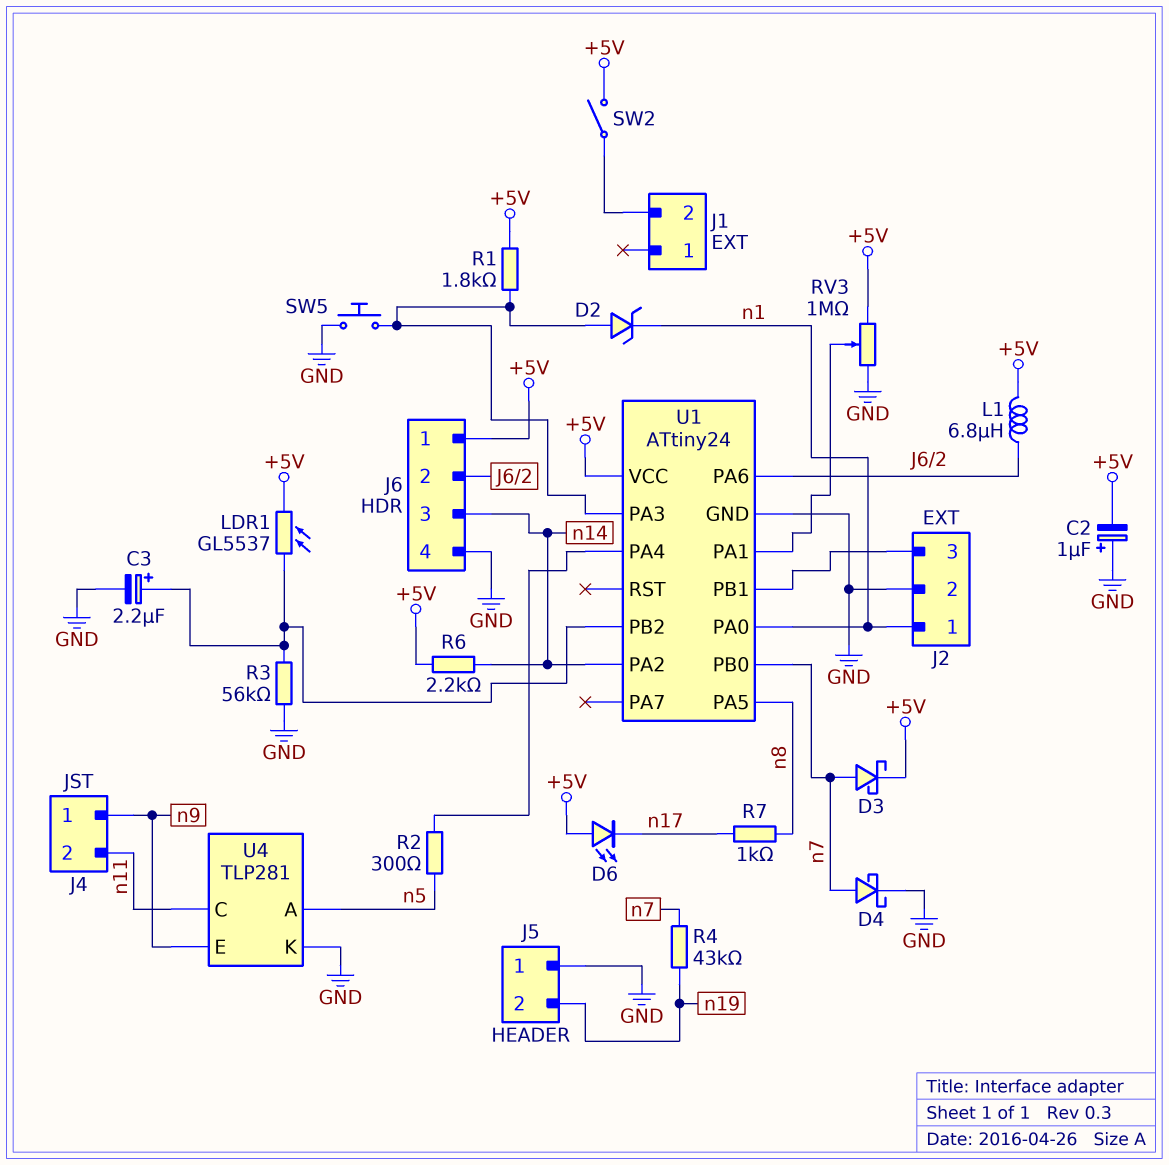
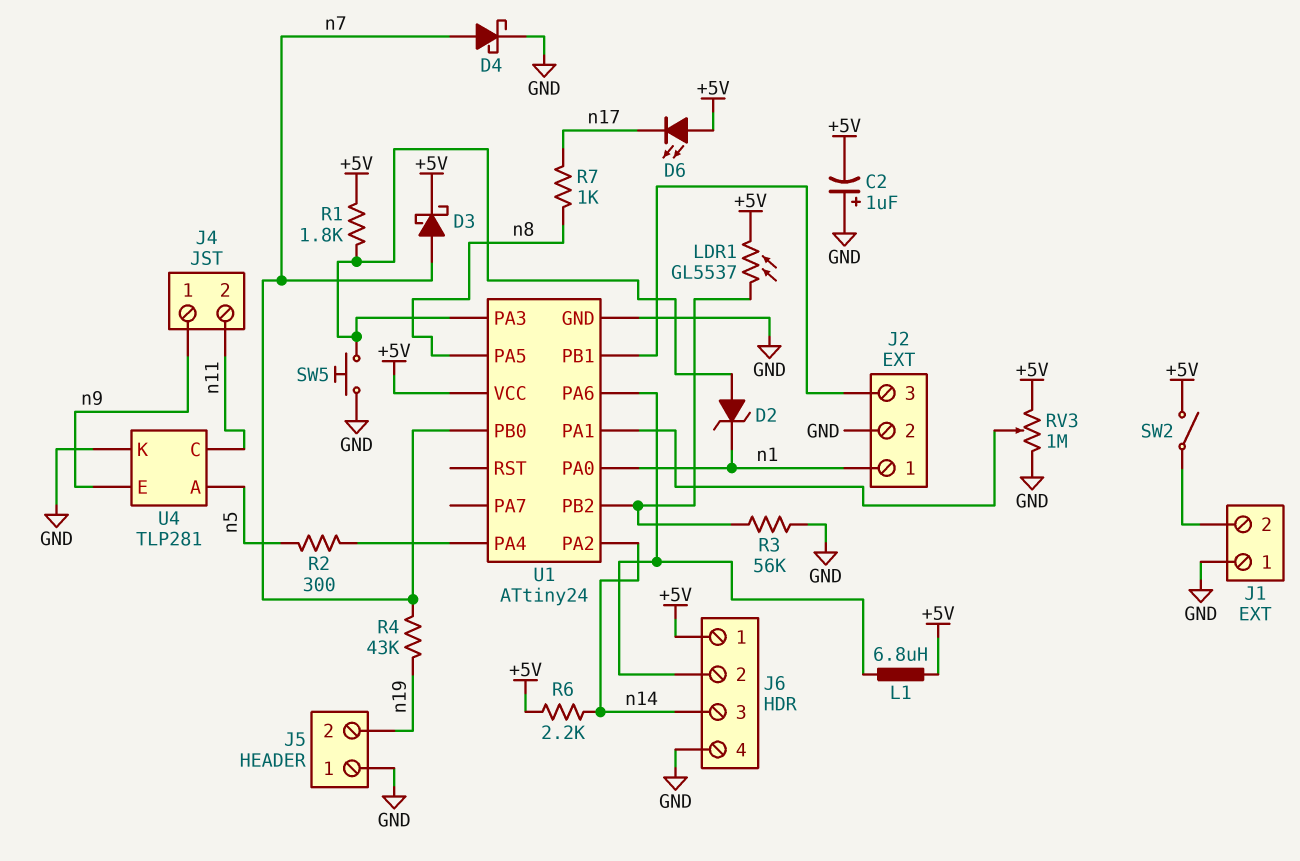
C3: 2.2uF (plus U1/PB2, minus GND) -> none
J1 pin 1: none -> GND

